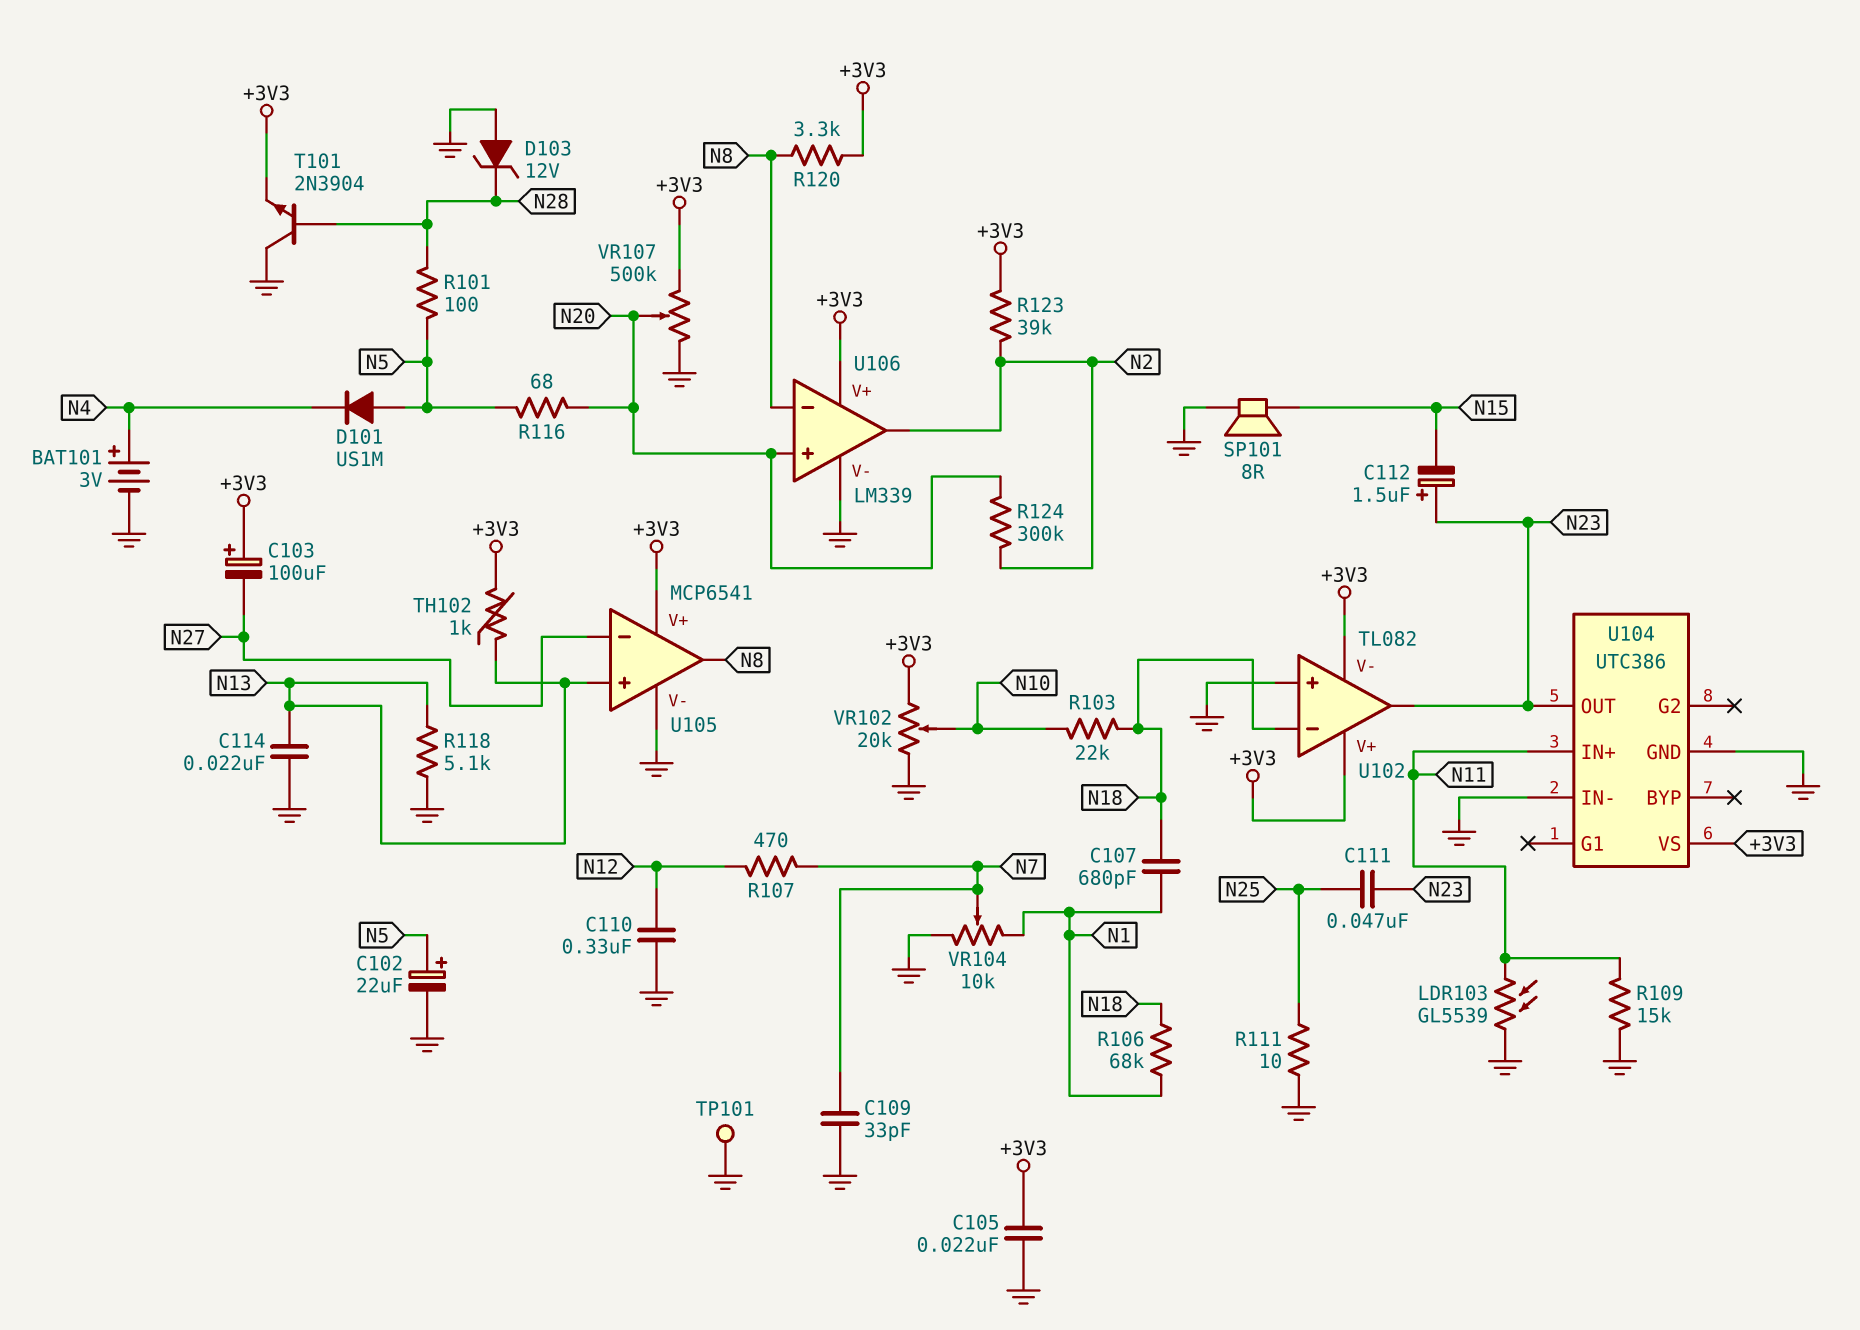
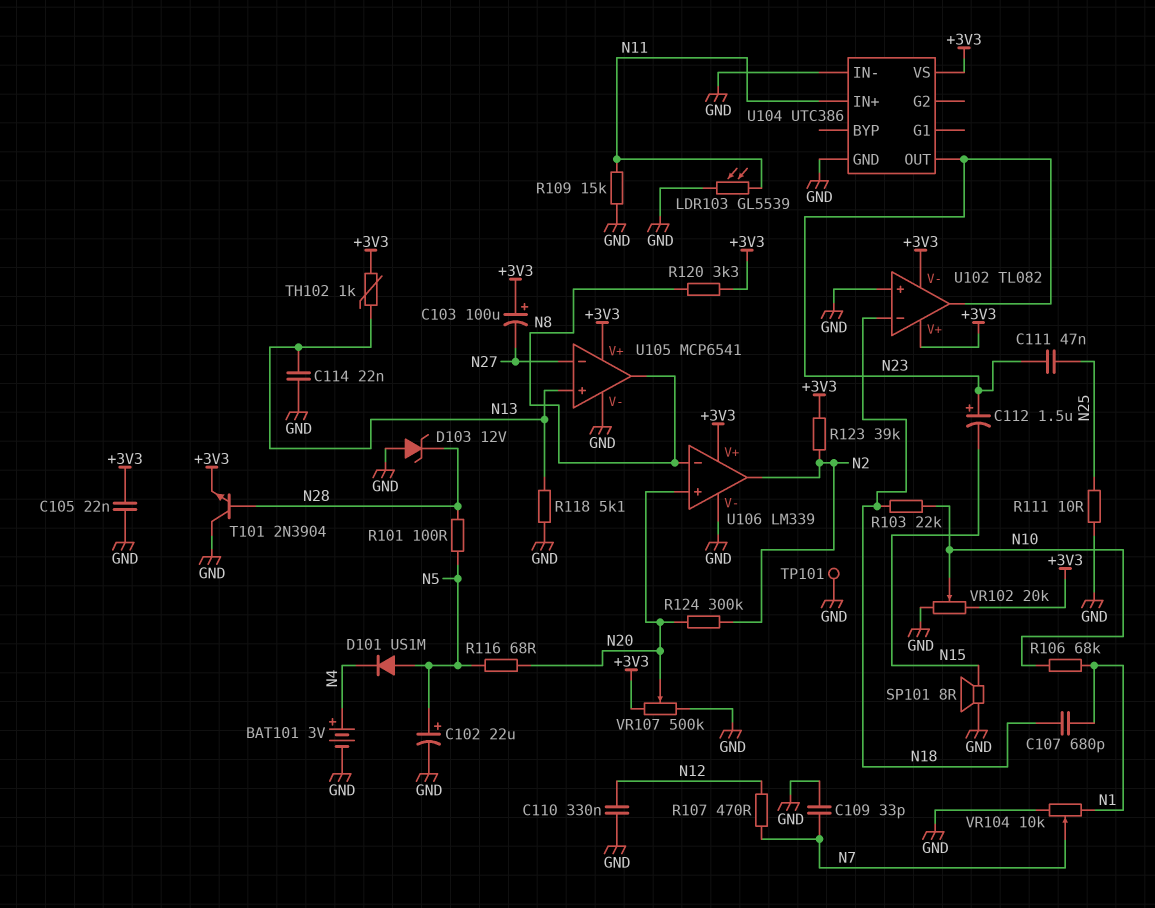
R106: 68k (N1, N18) -> 68k (N1, N10)

